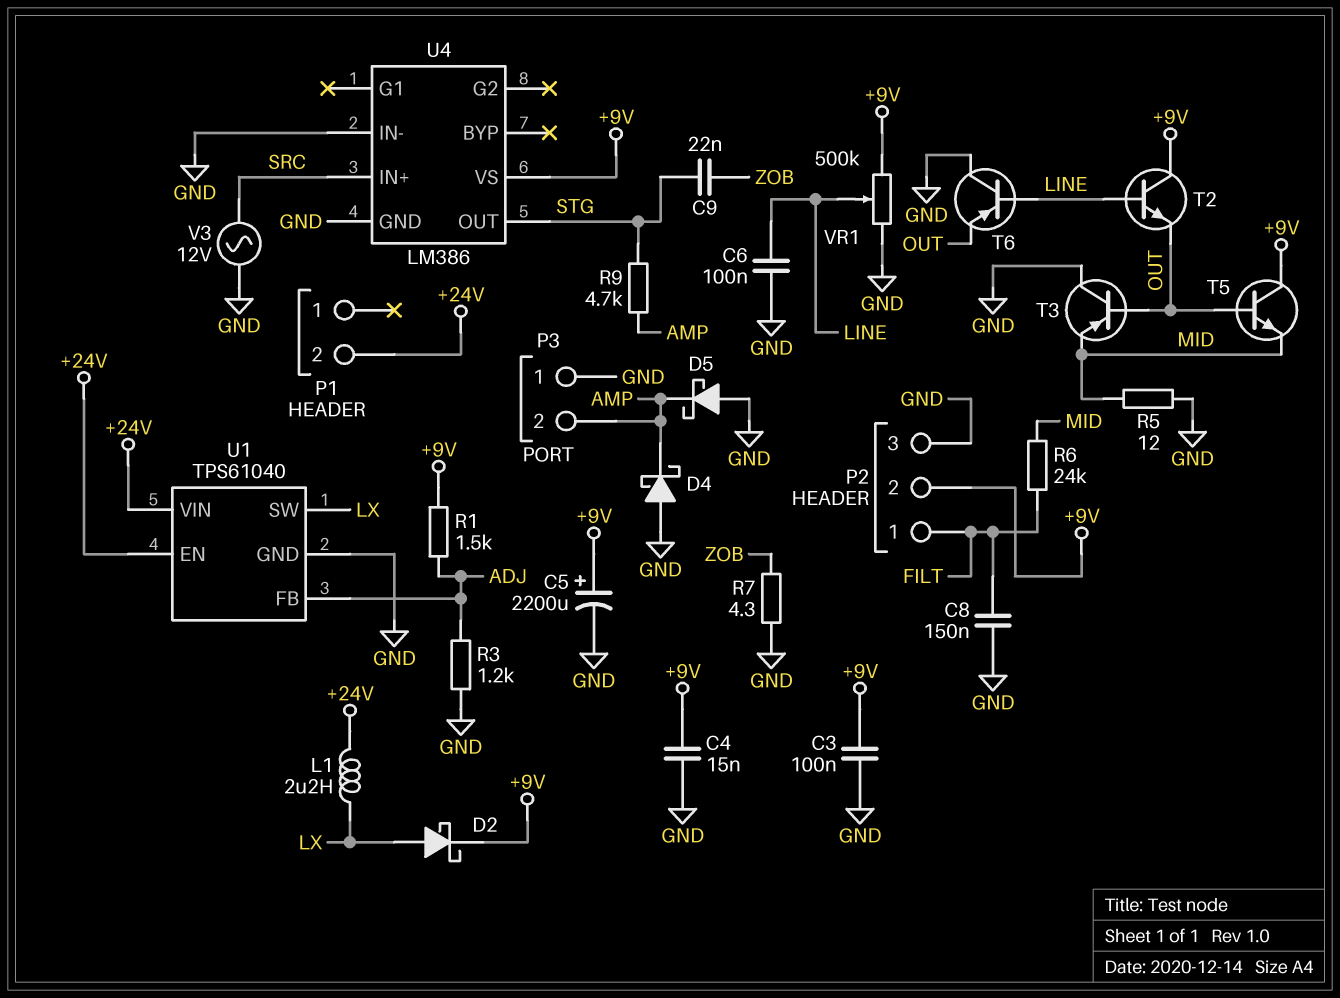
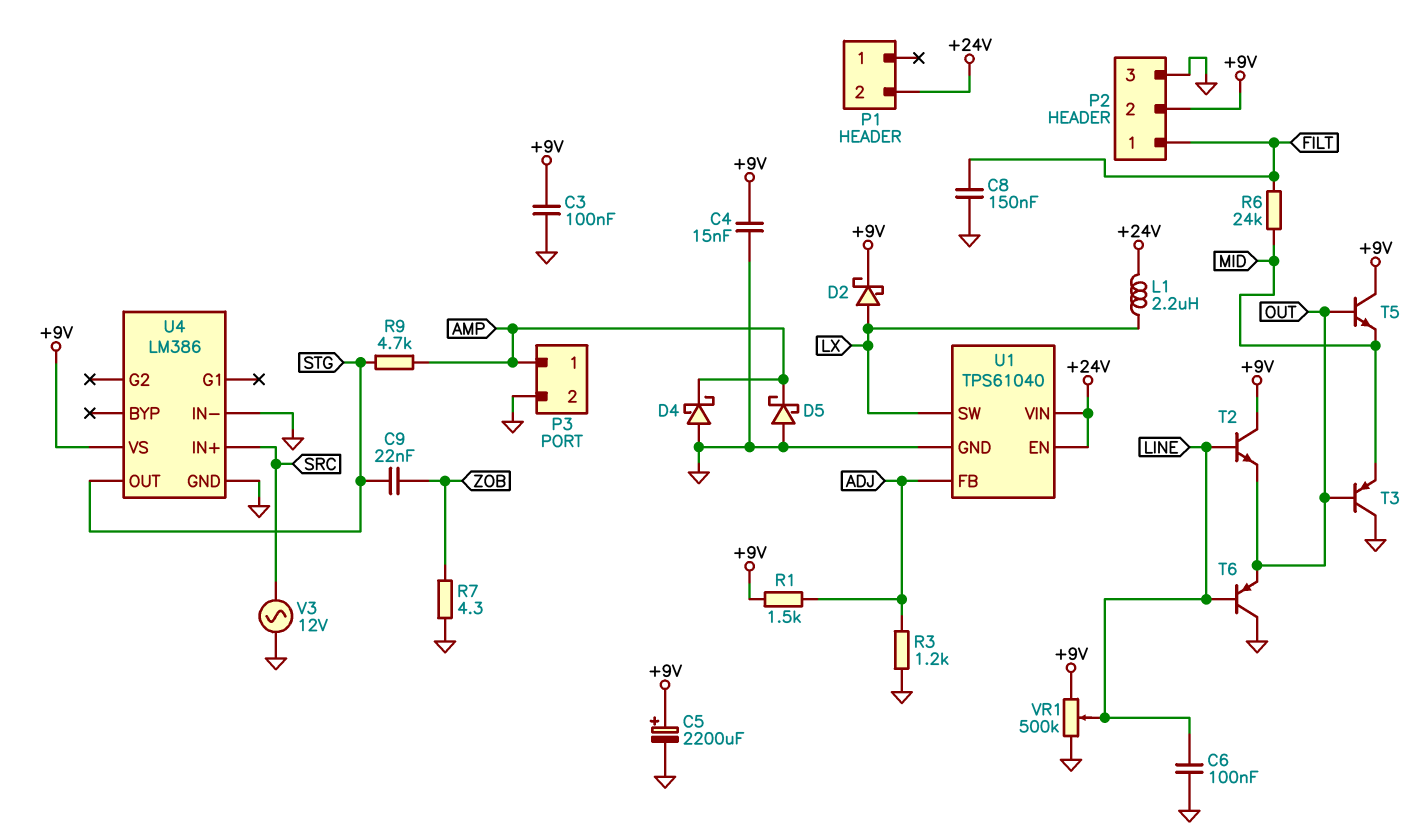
P3 pin 1: GND -> AMP
P3 pin 2: AMP -> GND
R5: 12 (GND, MID) -> none

